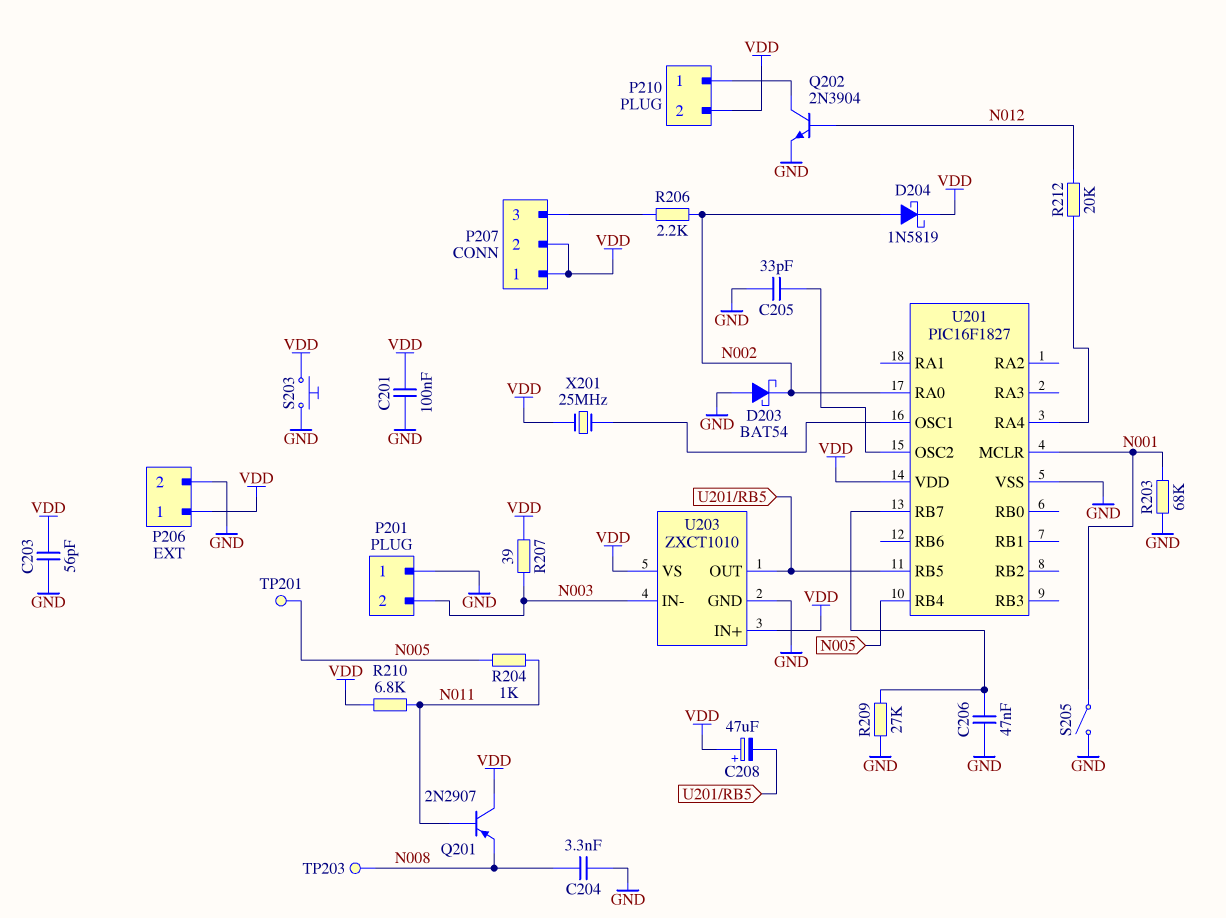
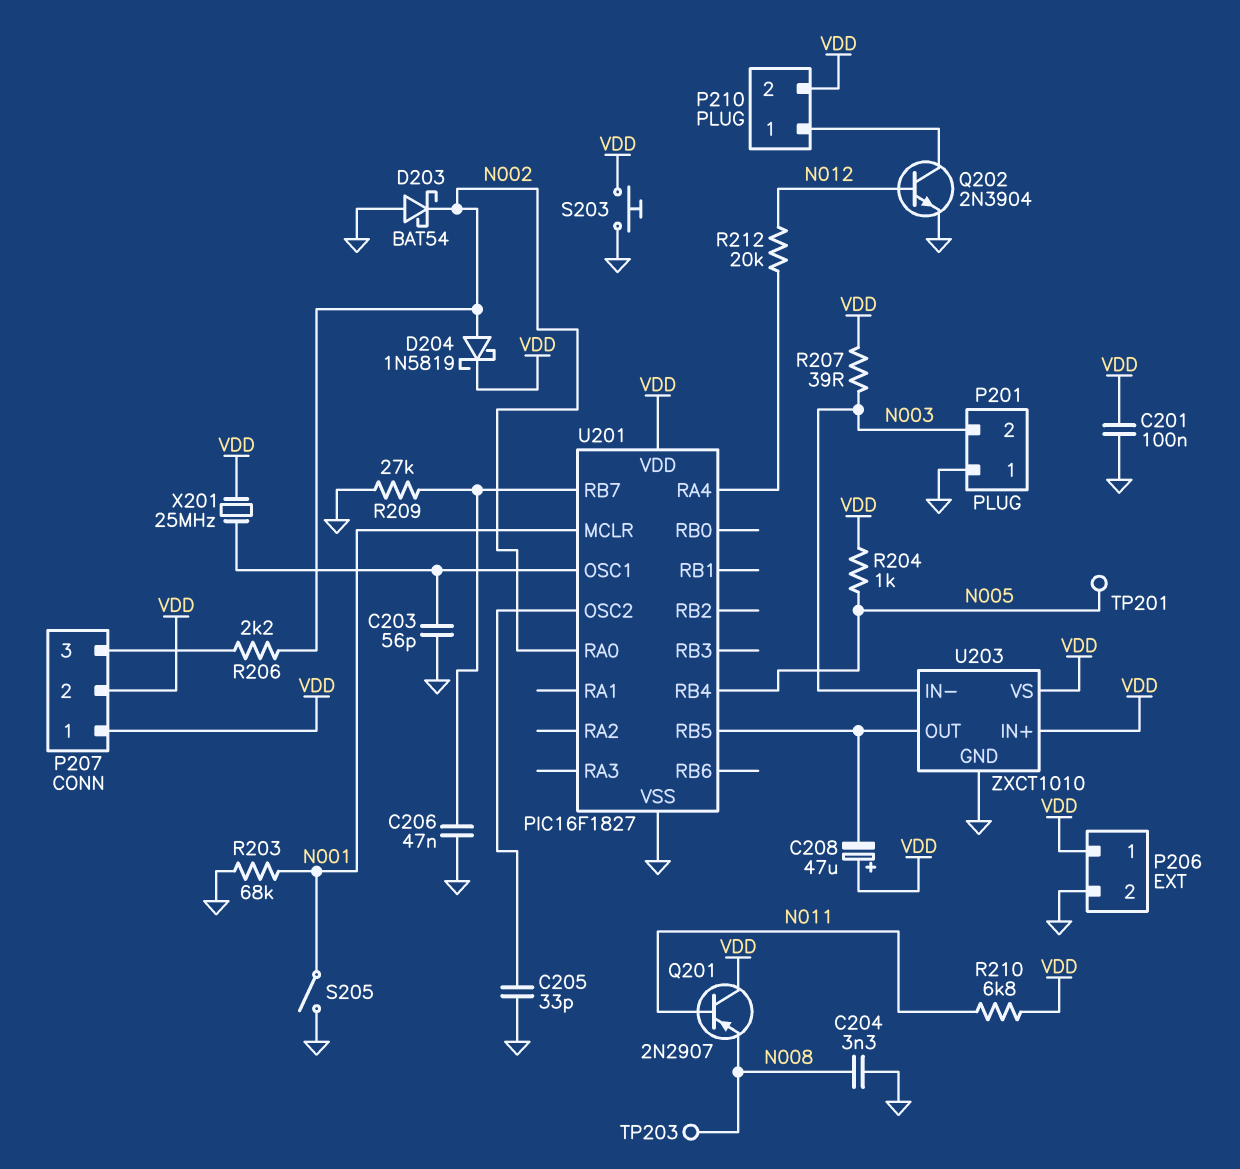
C203: 56pF (GND, VDD) -> 56pF (GND, U201/OSC1)
R204: 1k (N005, N011) -> 1k (N005, VDD)

